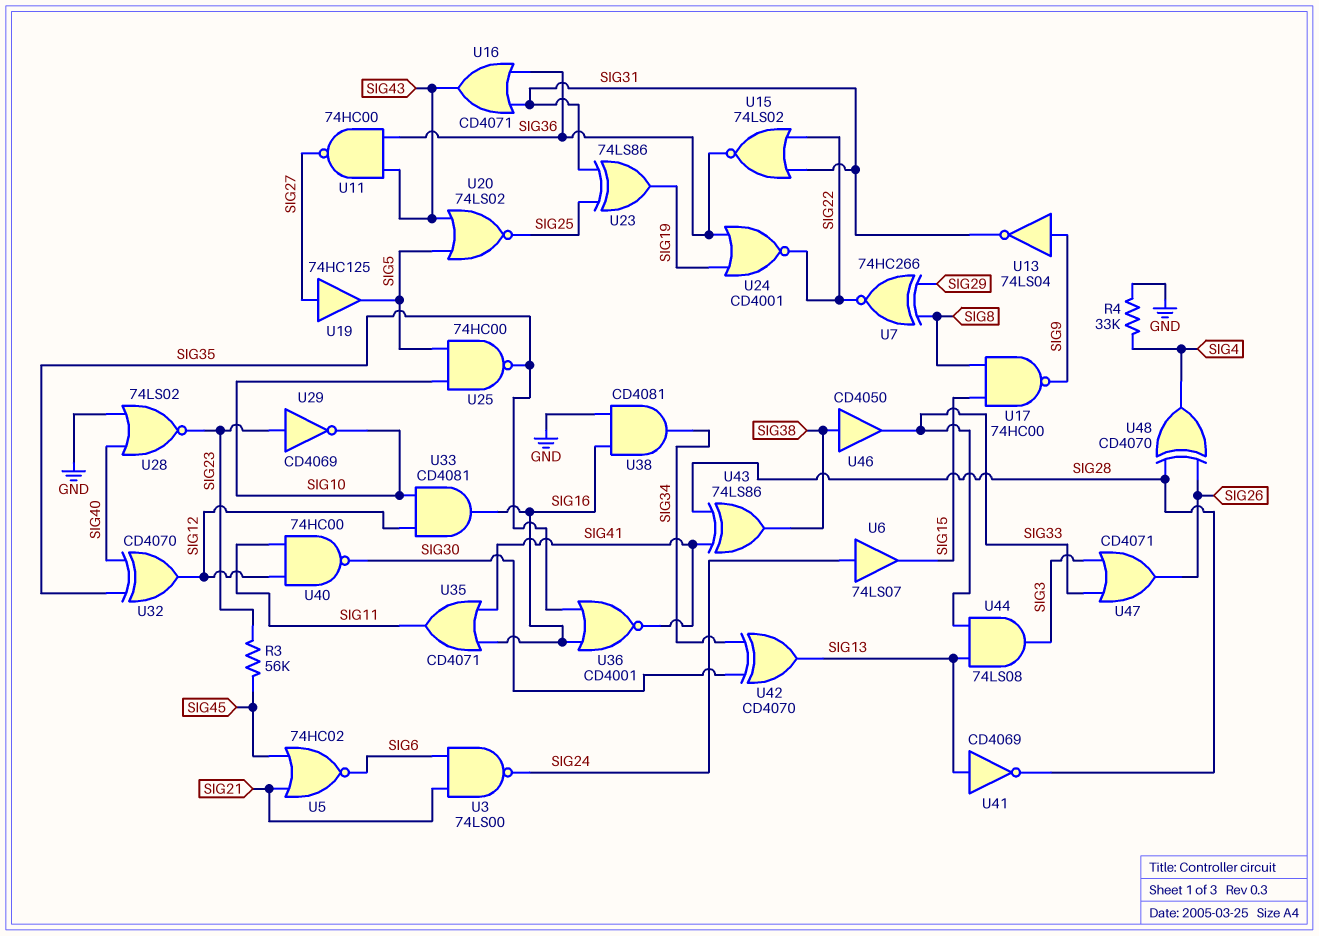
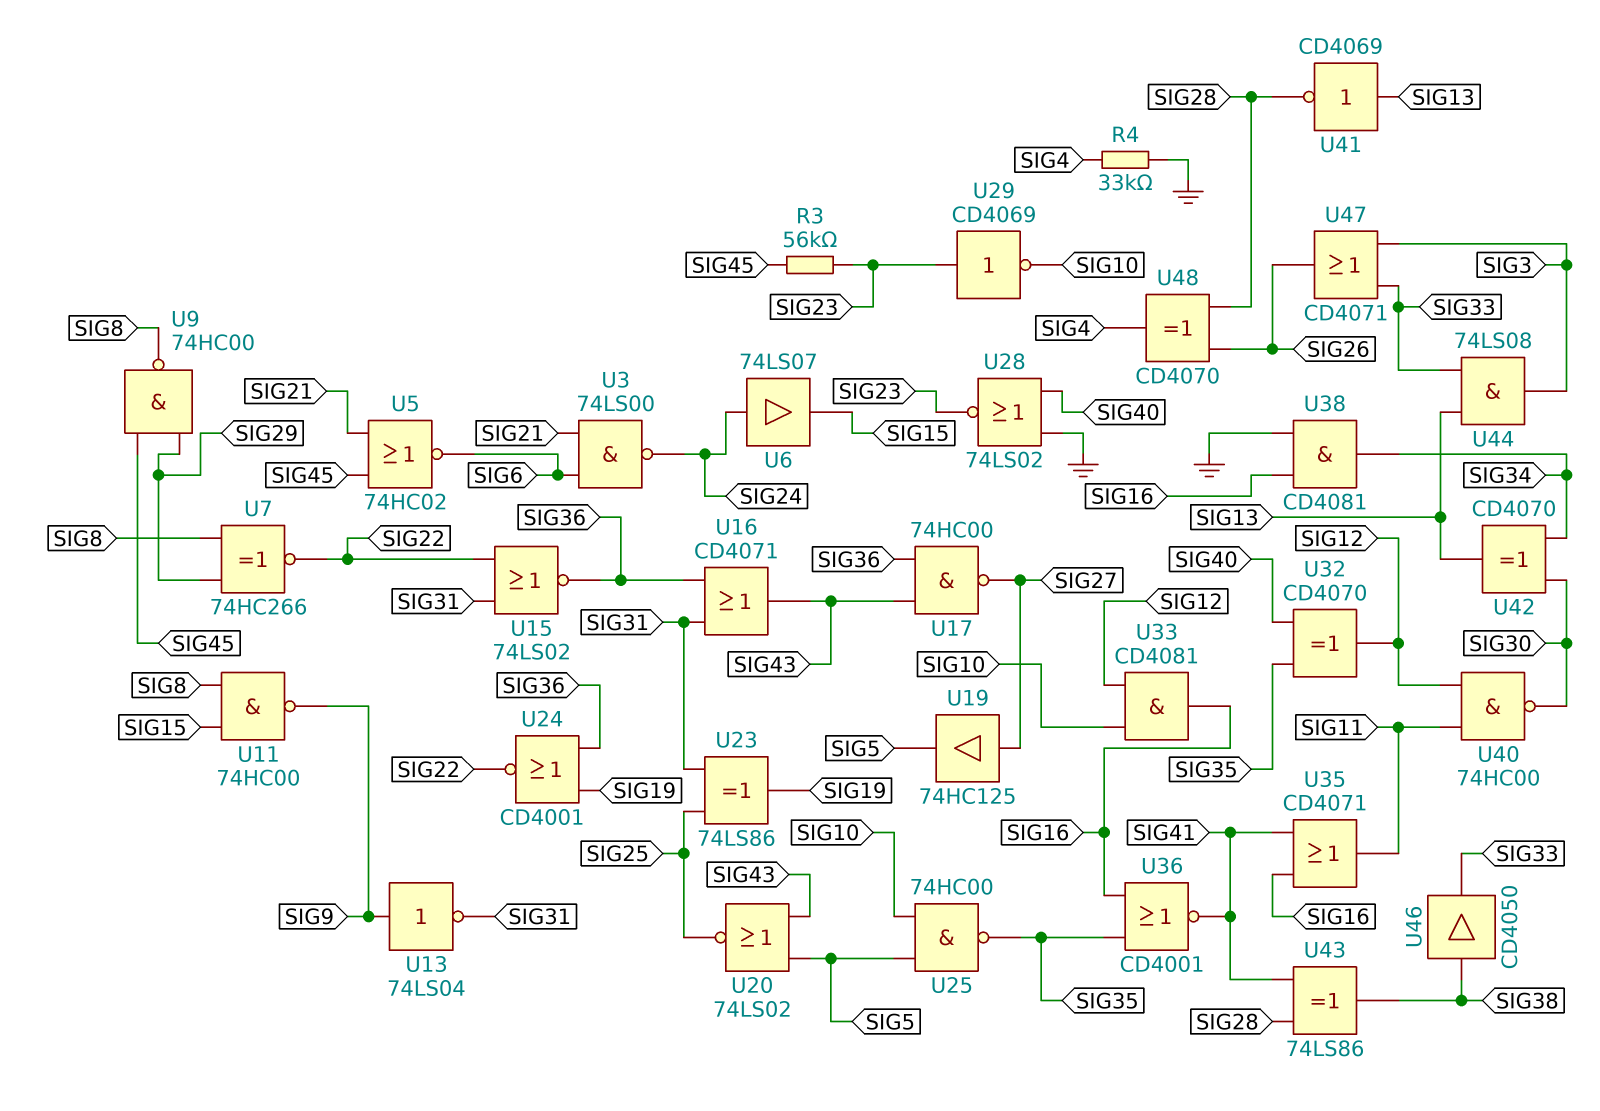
U9: none -> NAND 74HC00 (in SIG29, in SIG45, out SIG8)
U11: NAND 74HC00 (in SIG36, in SIG43, out SIG27) -> NAND 74HC00 (in SIG8, in SIG15, out SIG9)
U17: NAND 74HC00 (in SIG8, in SIG15, out SIG9) -> NAND 74HC00 (in SIG36, in SIG43, out SIG27)

